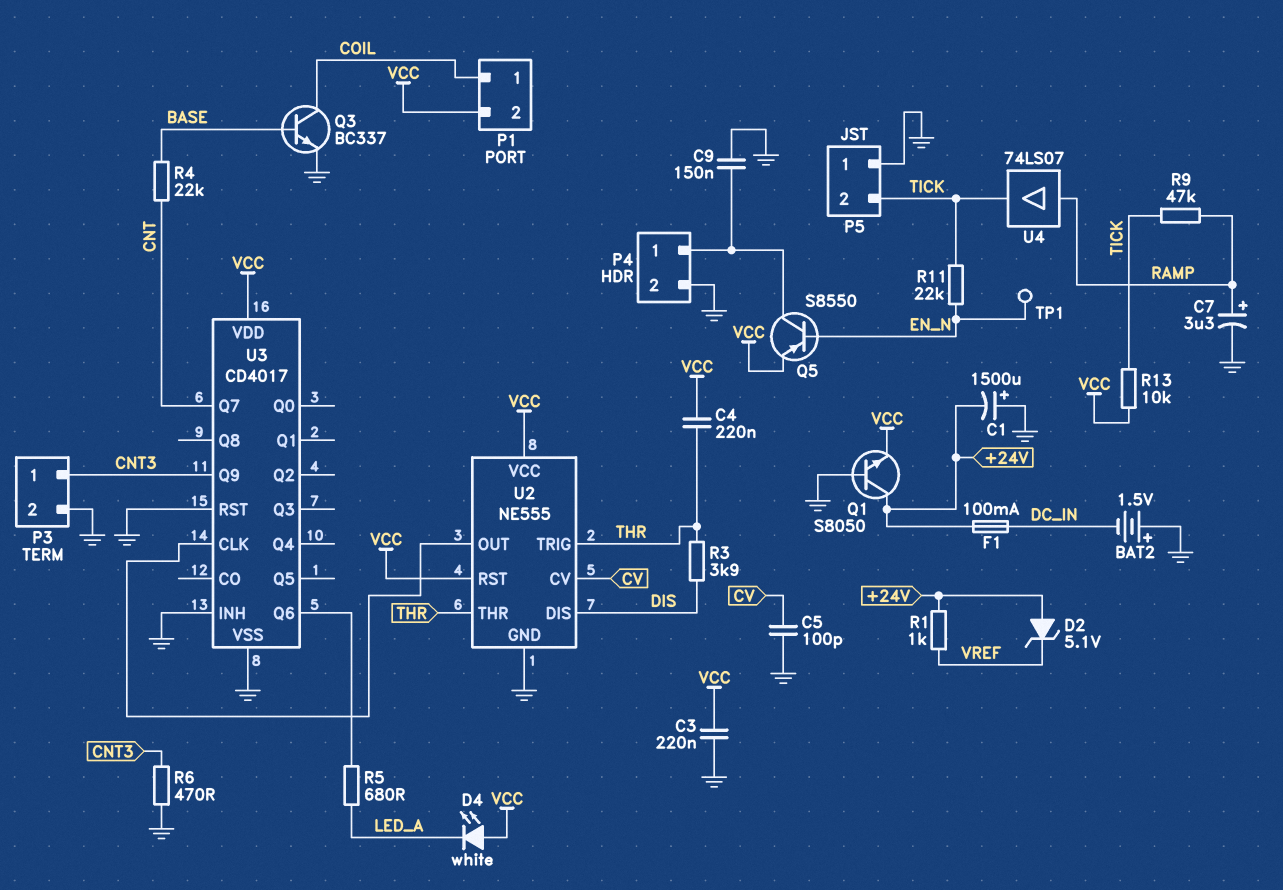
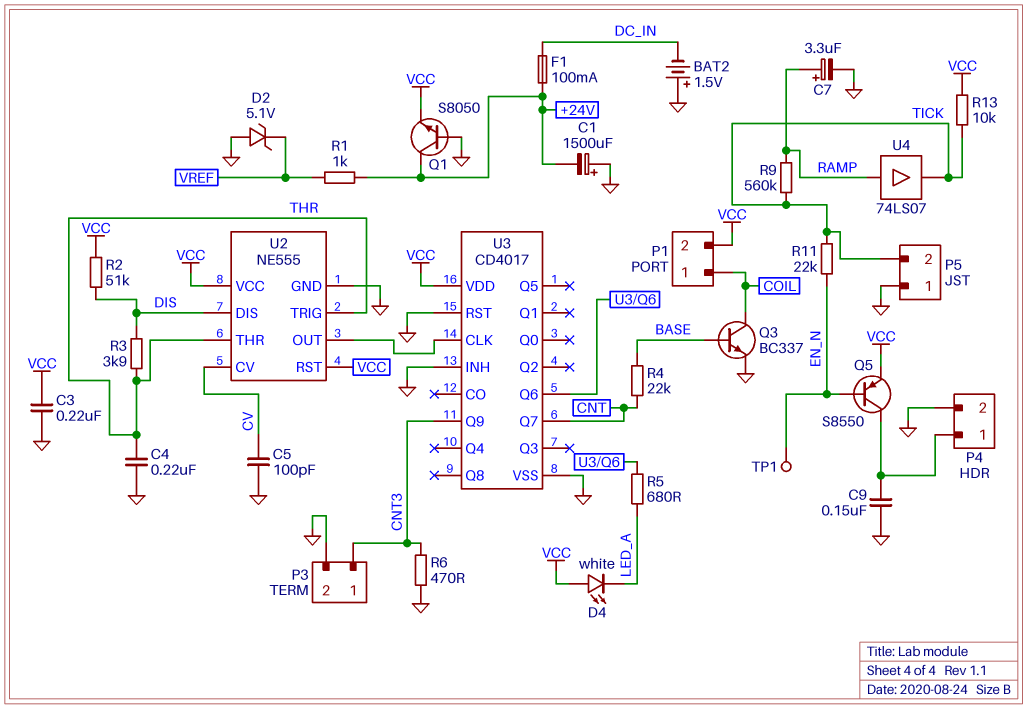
C4: 220nF (THR, VCC) -> 220nF (GND, THR)
D2: zener 5.1V (A +24V, K VREF) -> zener 5.1V (A GND, K VREF)
R2: none -> 51k (DIS, VCC)
R9: 47k (RAMP, TICK) -> 560k (RAMP, TICK)

